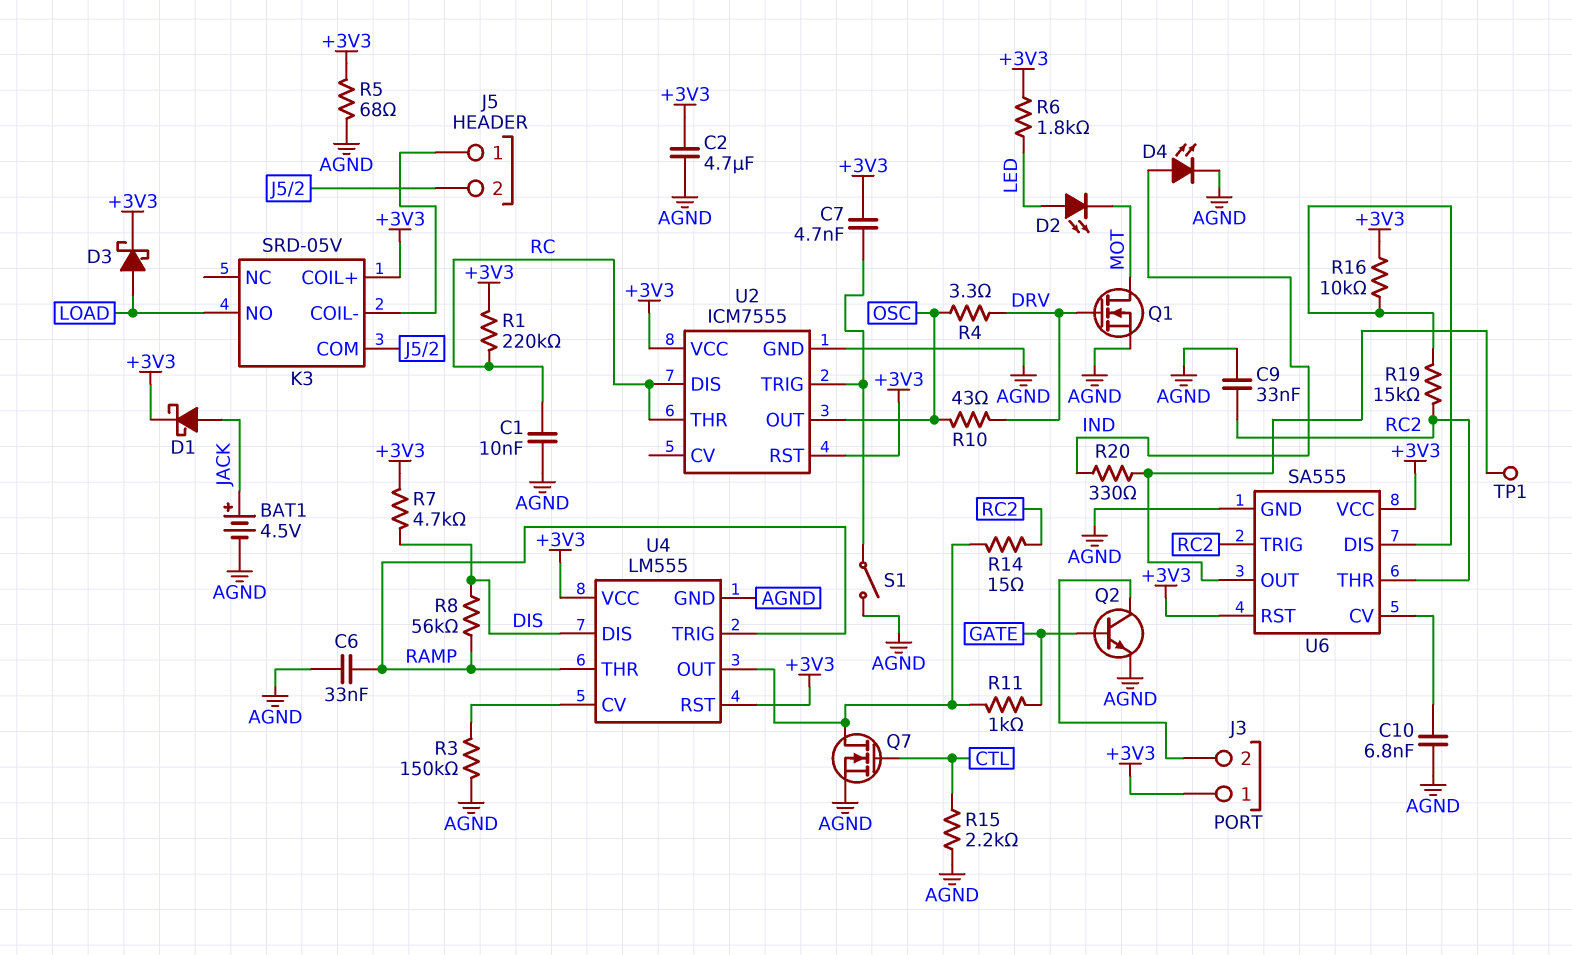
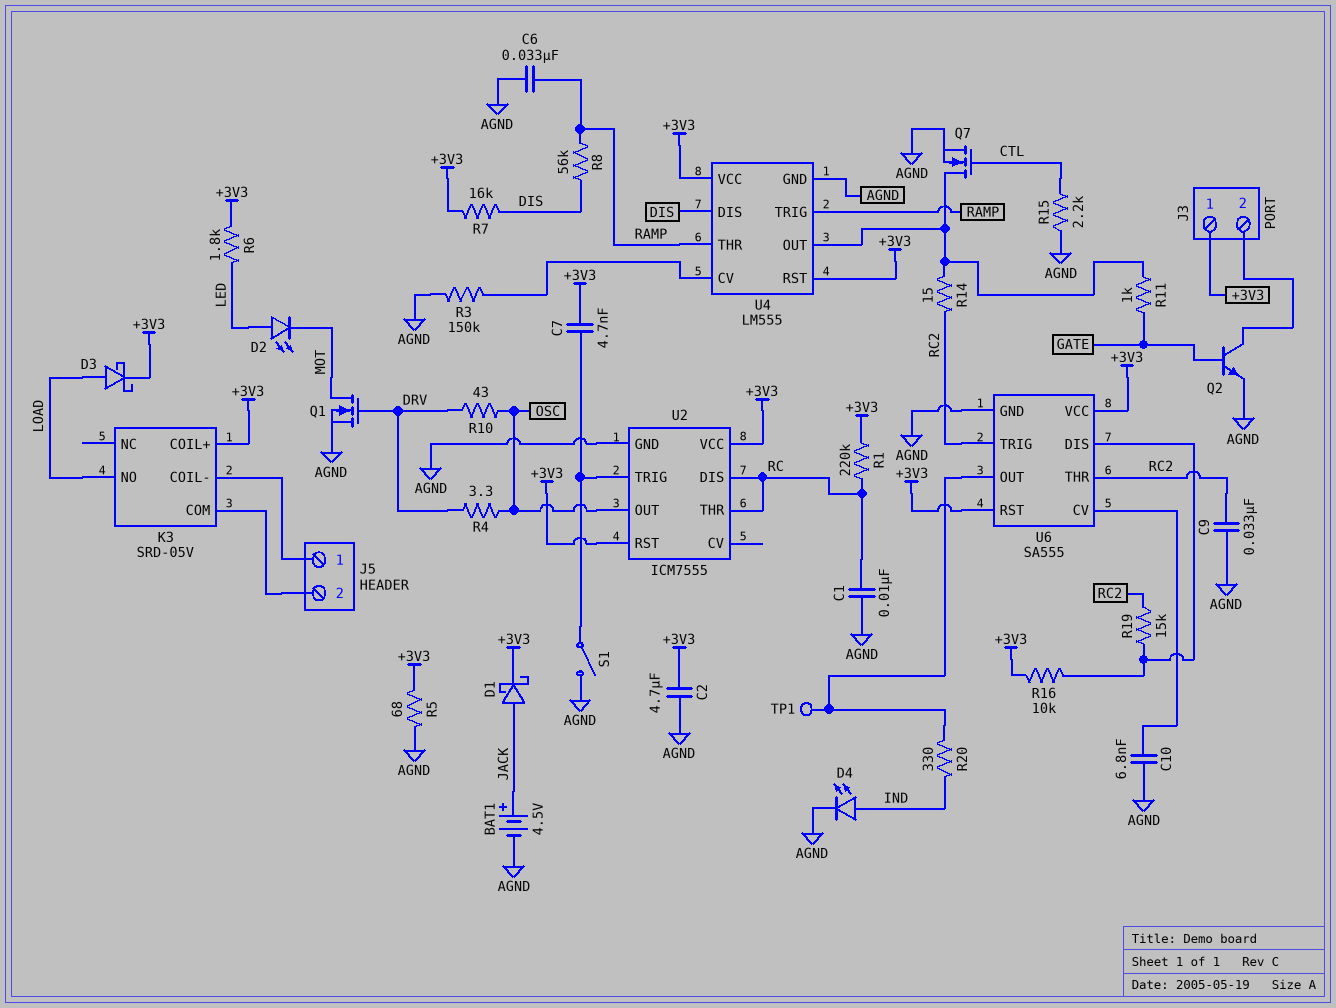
R7: 4.7k (+3V3, DIS) -> 16k (+3V3, DIS)

